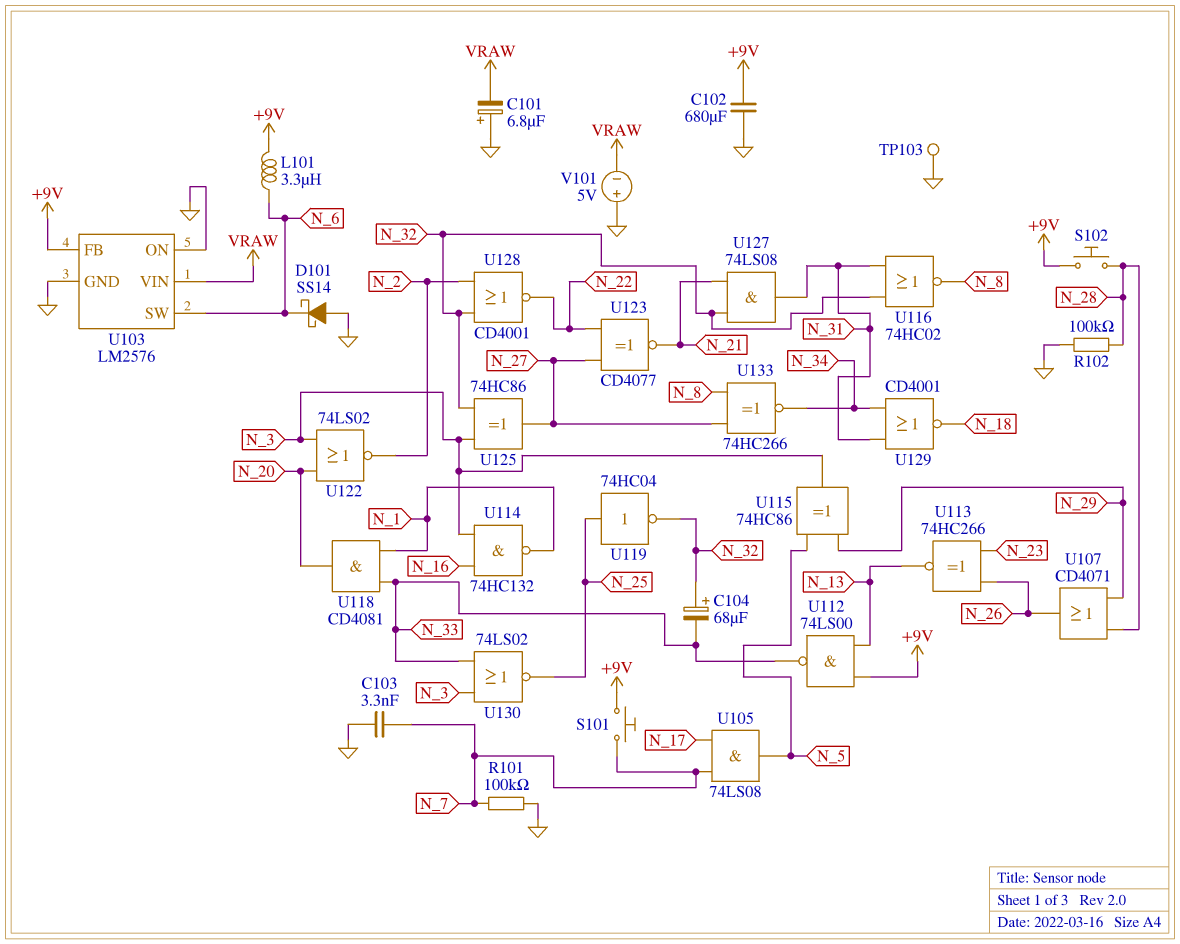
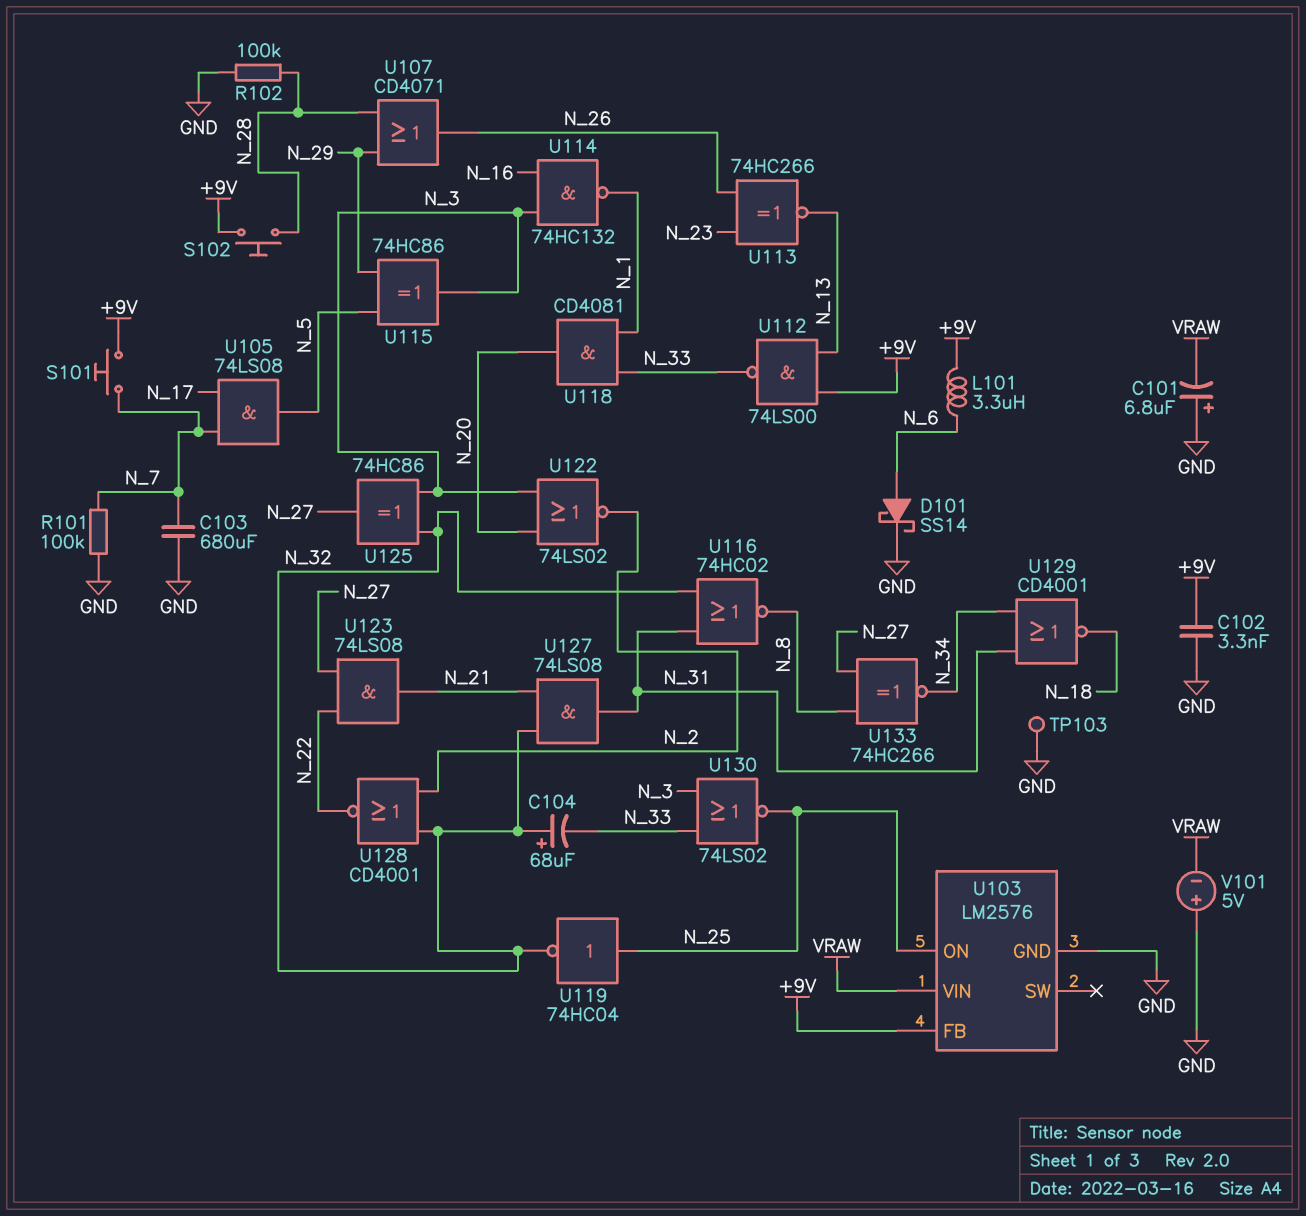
C102: 680uF (+9V, GND) -> 3.3nF (+9V, GND)
C103: 3.3nF (GND, N_7) -> 680uF (GND, N_7)
D101: schottky SS14 (A GND, K N_6) -> schottky SS14 (A N_6, K GND)
U103 pin ON: GND -> N_25
U103 pin SW: N_6 -> none
U123: XNOR CD4077 (in N_22, in N_27, out N_21) -> AND 74LS08 (in N_22, in N_27, out N_21)

